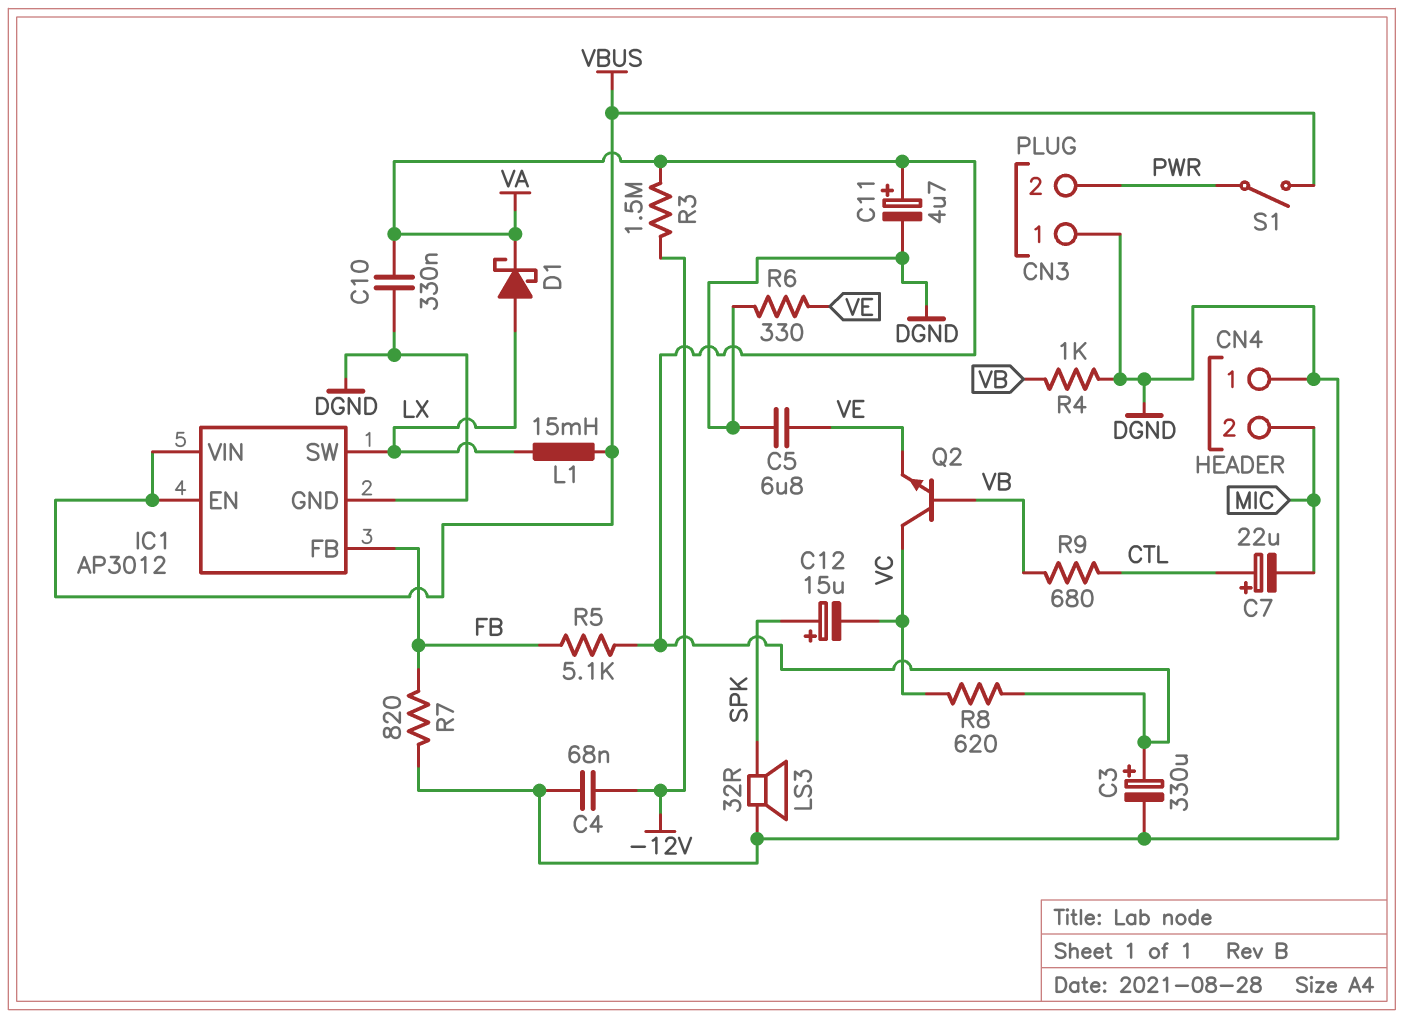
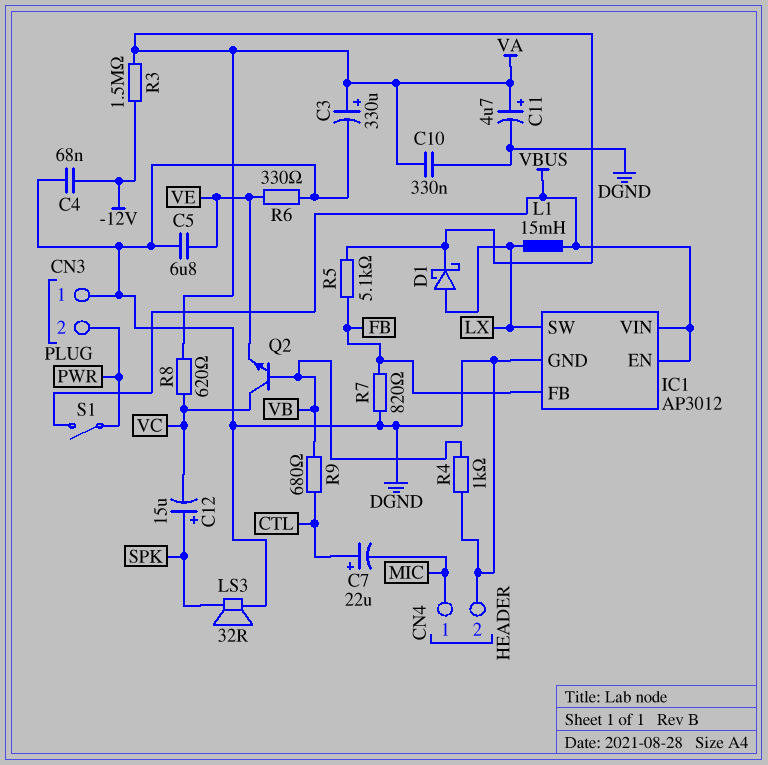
CN4 pin 1: DGND -> MIC
CN4 pin 2: MIC -> DGND

